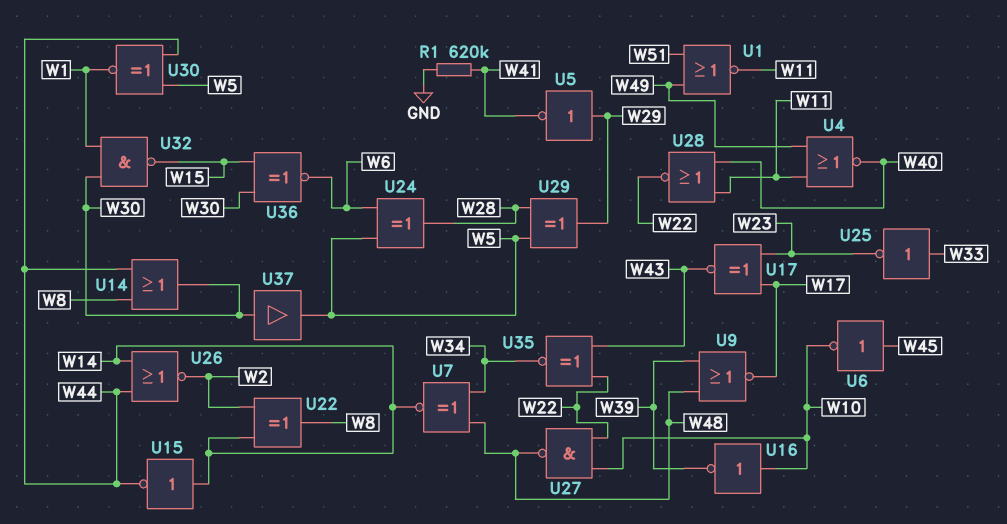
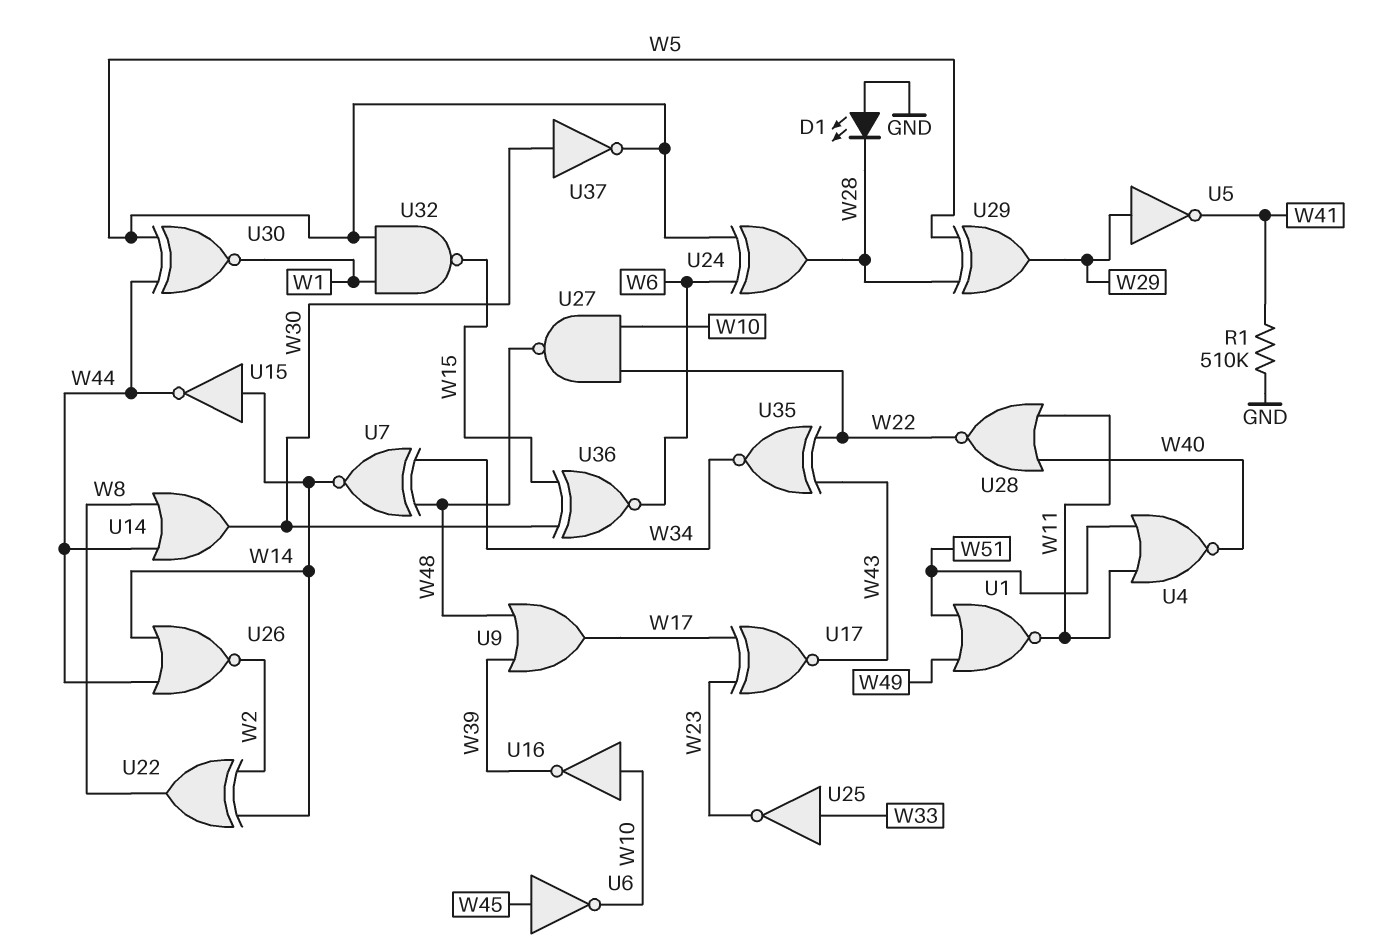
D1: none -> LED (A GND, K W28)
R1: 620k (GND, W41) -> 510k (GND, W41)
U4: NOR (in W11, in W49, out W40) -> NOR (in W11, in W51, out W40)
U9: NOR (in W39, in W48, out W17) -> OR (in W39, in W48, out W17)
U32: NAND (in W1, in W30, out W15) -> NAND (in W1, in W5, out W15)
U37: buffer (in W30, out W5) -> NOT (in W30, out W5)

